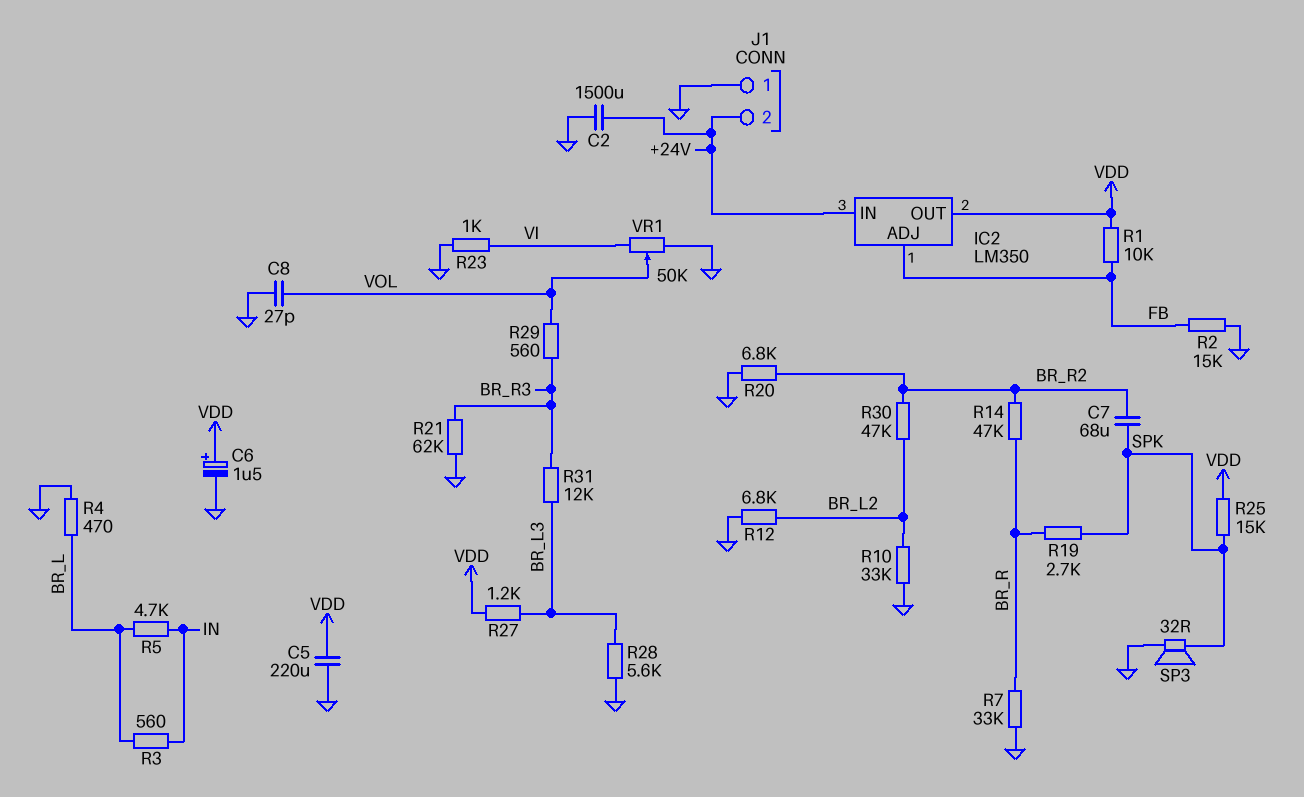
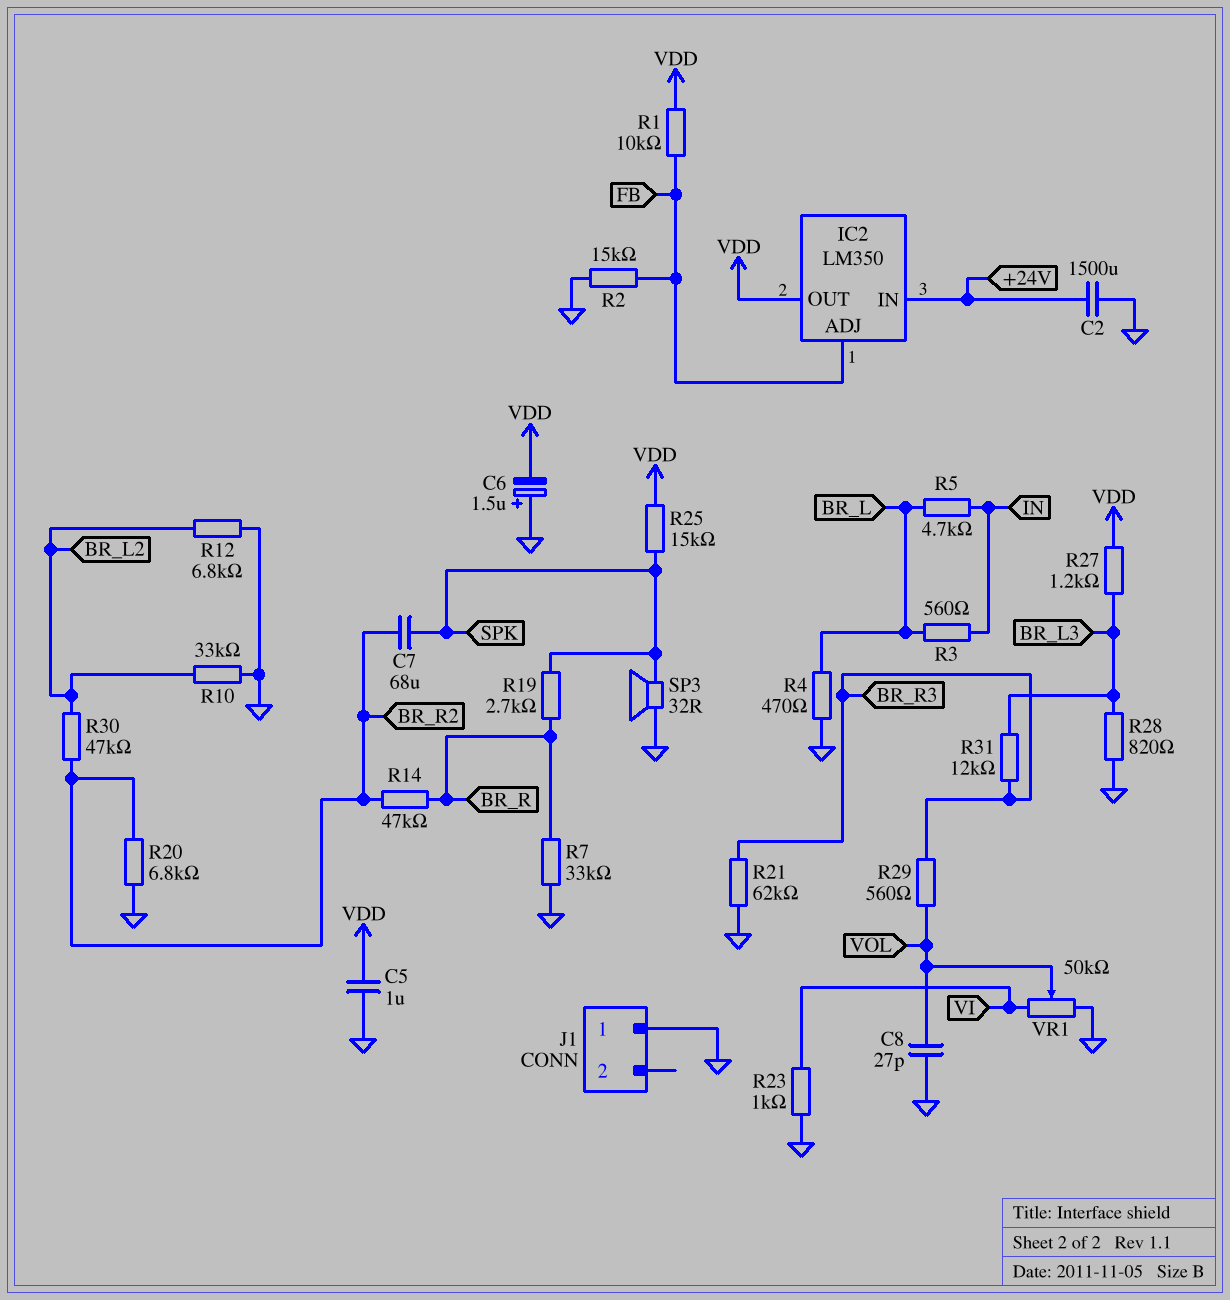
C5: 220uF (GND, VDD) -> 1uF (GND, VDD)
C6: 1.5uF (plus VDD, minus GND) -> 1.5uF (plus GND, minus VDD)
J1 pin 2: +24V -> none
R28: 5.6k (BR_L3, GND) -> 820 (BR_L3, GND)

